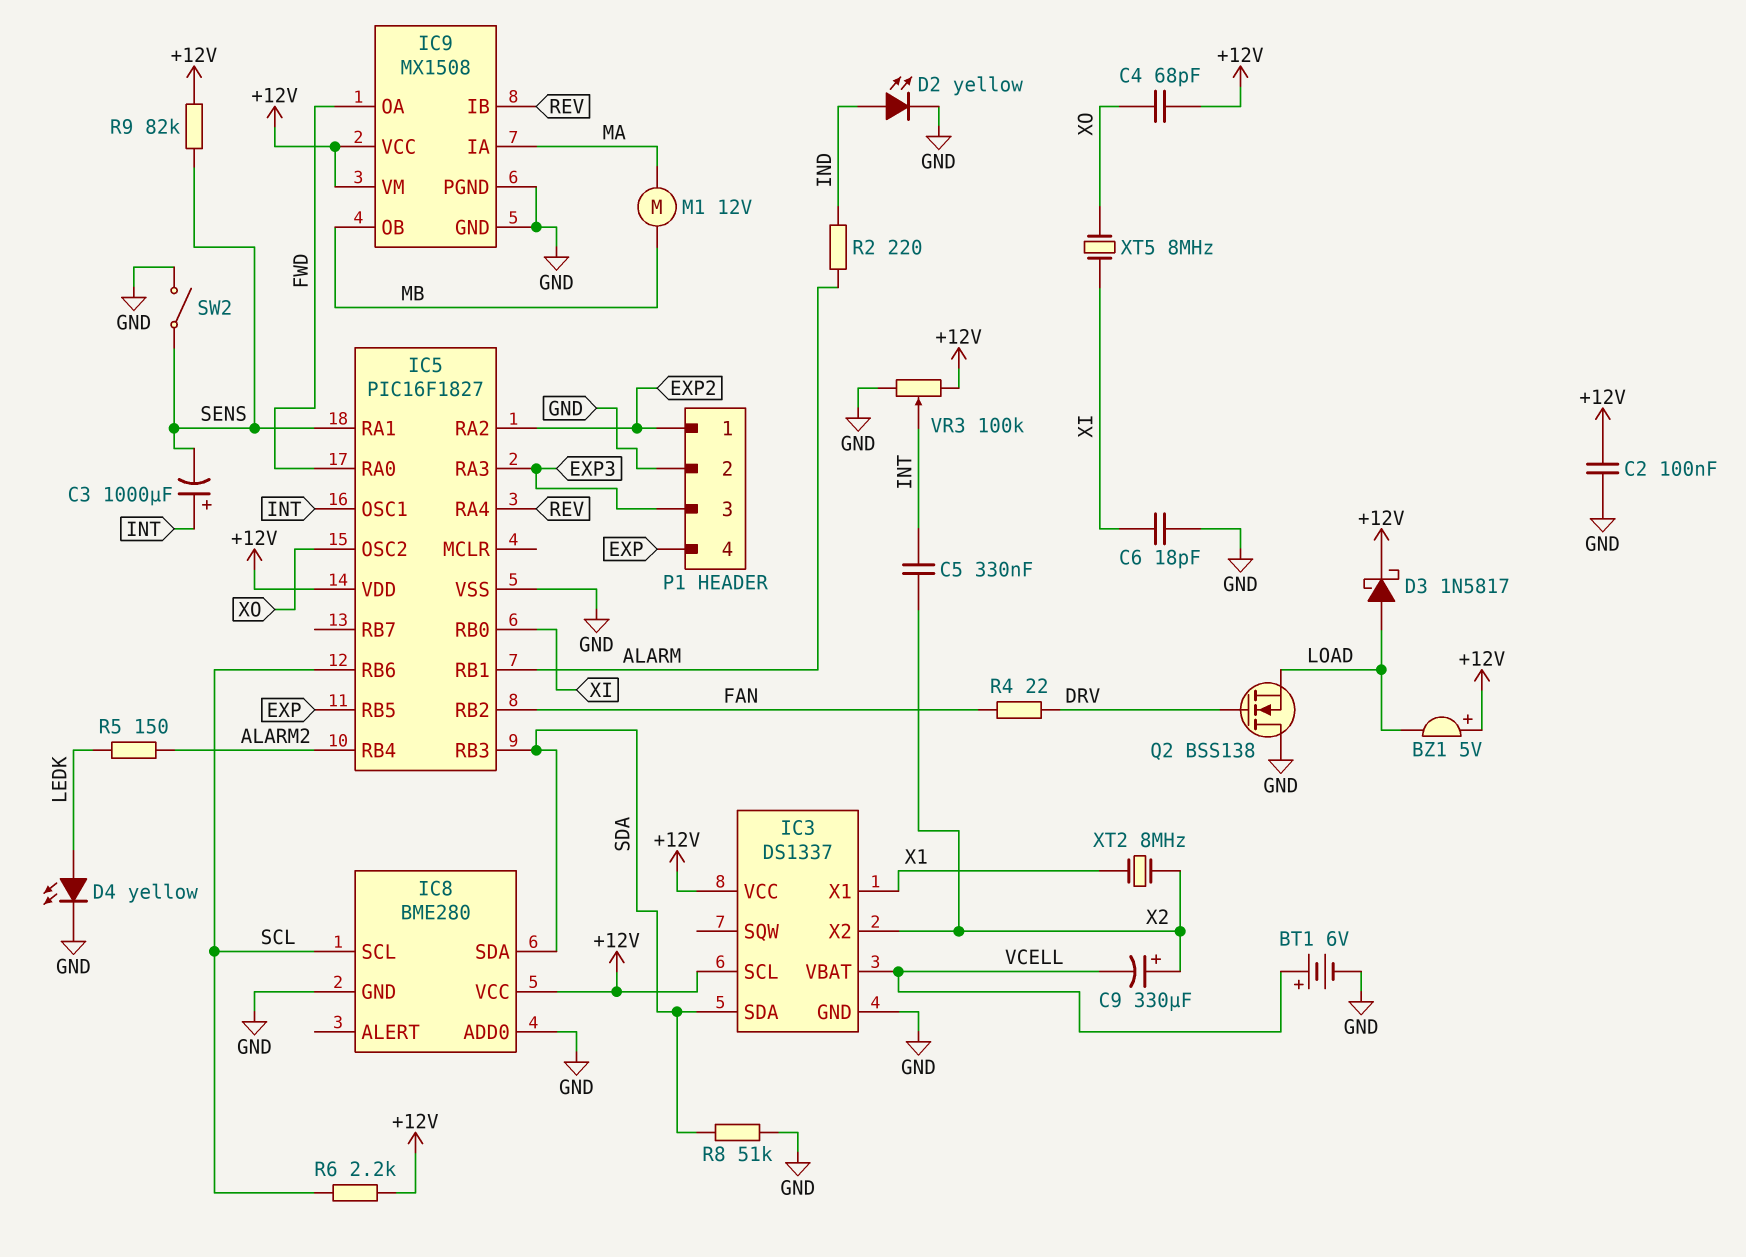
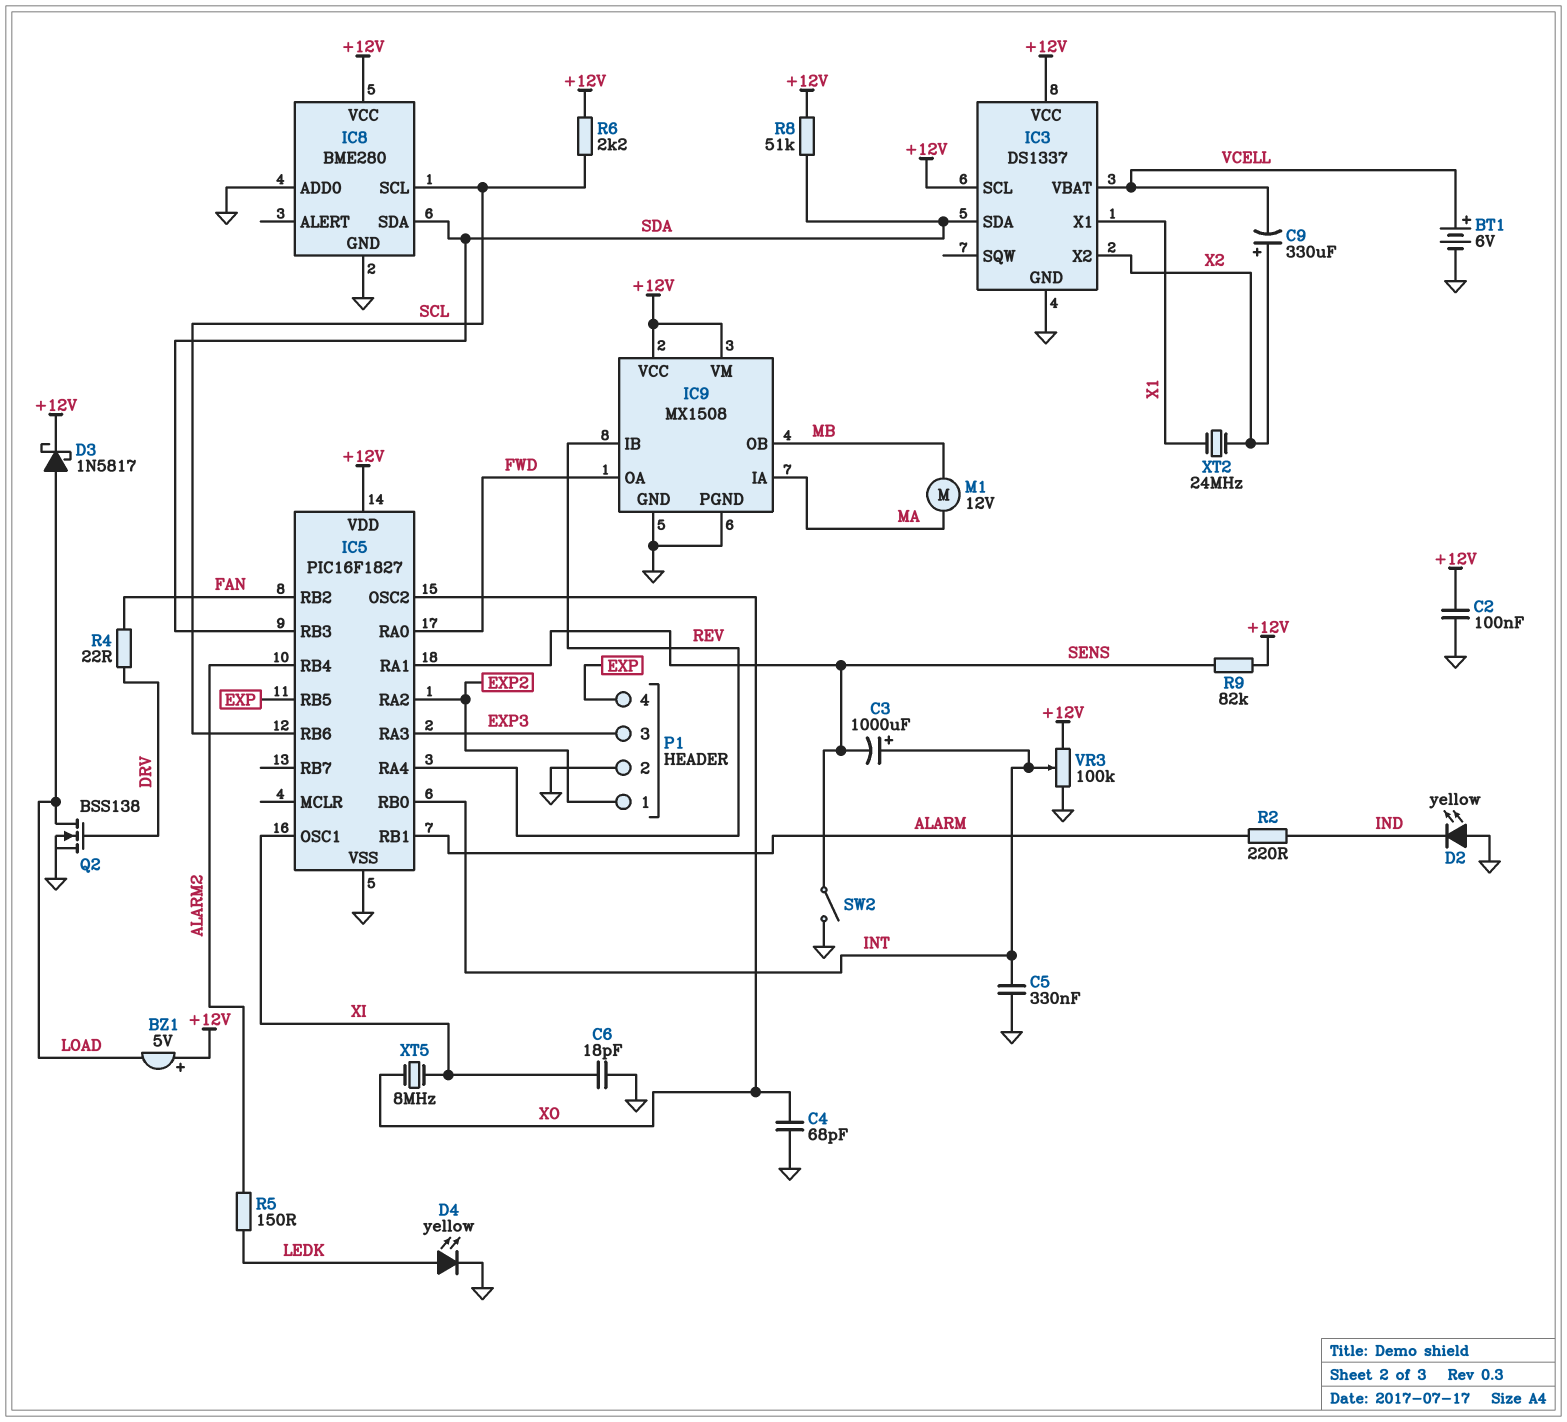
C4: 68pF (+12V, XO) -> 68pF (GND, XO)
C5: 330nF (INT, X2) -> 330nF (GND, INT)
D2: LED yellow (A IND, K GND) -> LED yellow (A GND, K IND)
IC5 pin OSC1: INT -> XI
IC5 pin RB0: XI -> INT
Q2: NMOS BSS138 (G DRV, D GND, S LOAD) -> NMOS BSS138 (G DRV, D LOAD, S GND)
R8: 51k (GND, SDA) -> 51k (+12V, SDA)
XT2: 8MHz (X1, X2) -> 24MHz (X1, X2)

